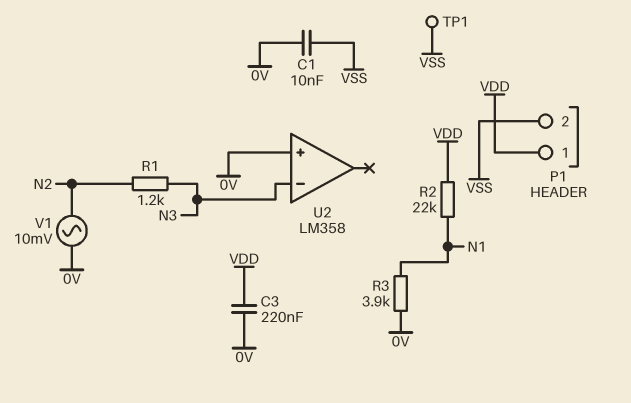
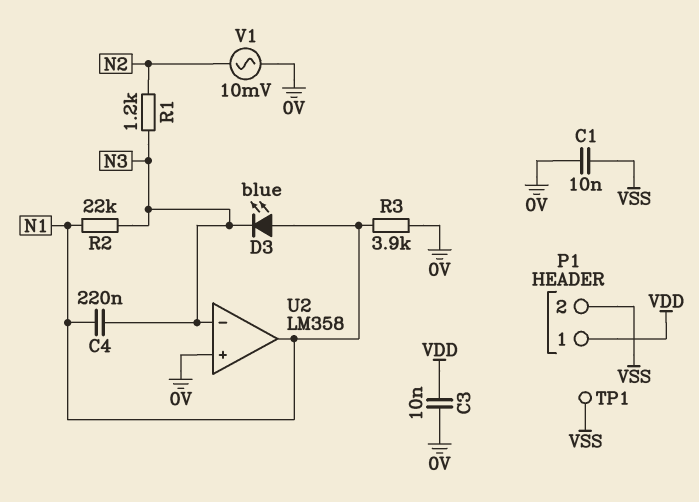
C3: 220nF (0V, VDD) -> 10nF (0V, VDD)
C4: none -> 220nF (N1, N3)
D3: none -> LED blue (A N1, K N3)
R2: 22k (N1, VDD) -> 22k (N1, N3)
U2 pin out: none -> N1

